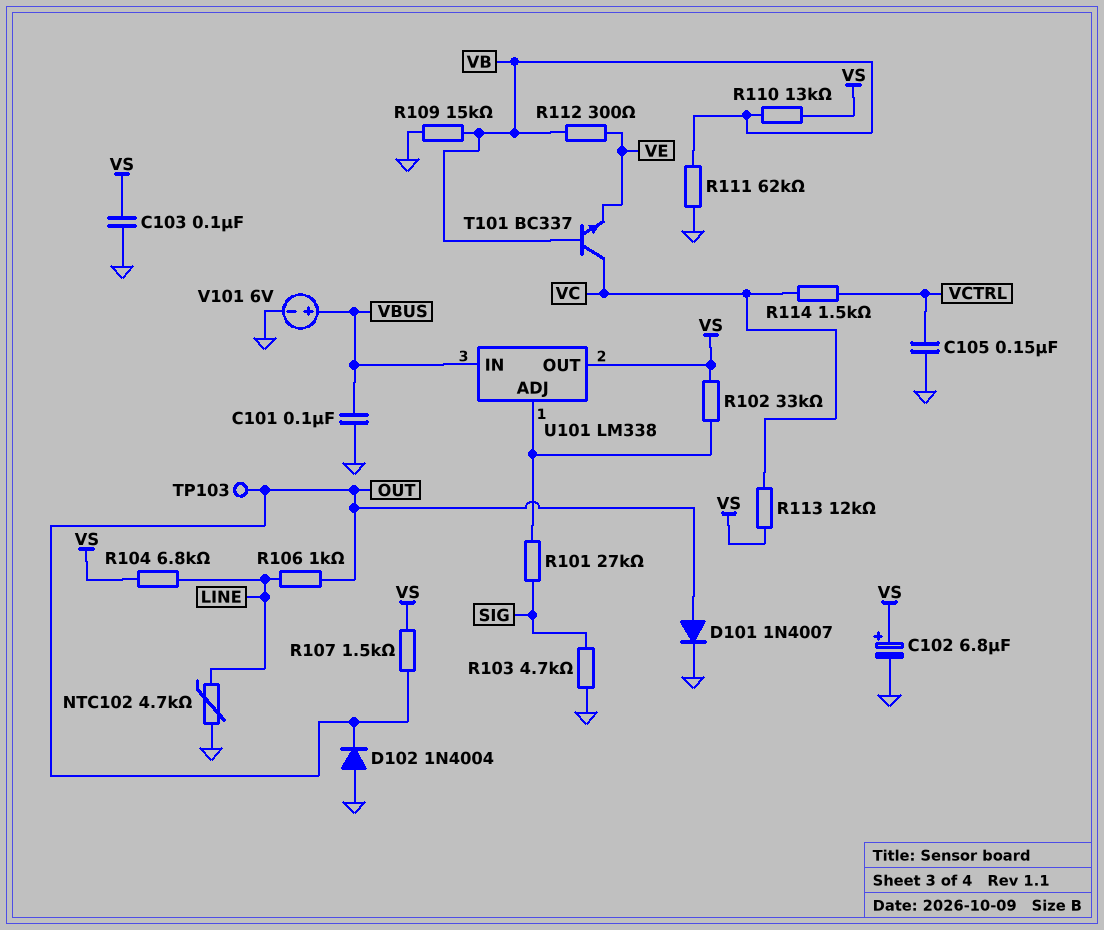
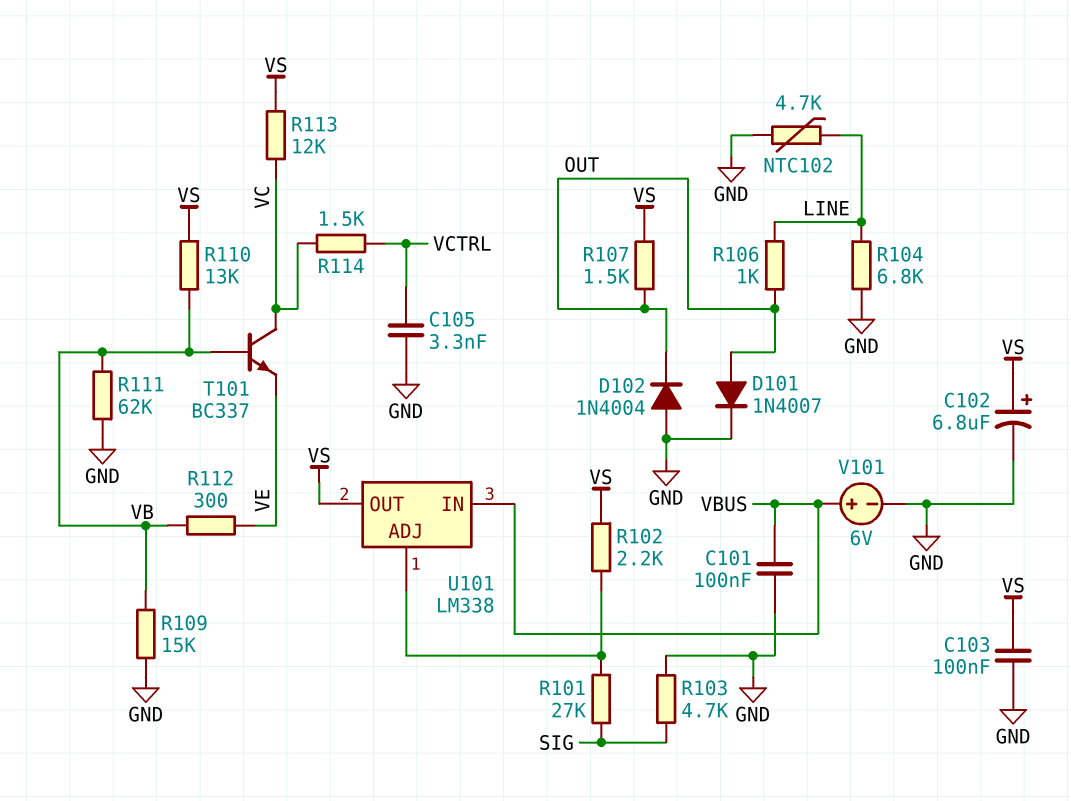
C105: 150nF (GND, VCTRL) -> 3.3nF (GND, VCTRL)
R102: 33k (U101/ADJ, VS) -> 2.2k (U101/ADJ, VS)
R104: 6.8k (LINE, VS) -> 6.8k (GND, LINE)
TP103: test point (OUT) -> none

